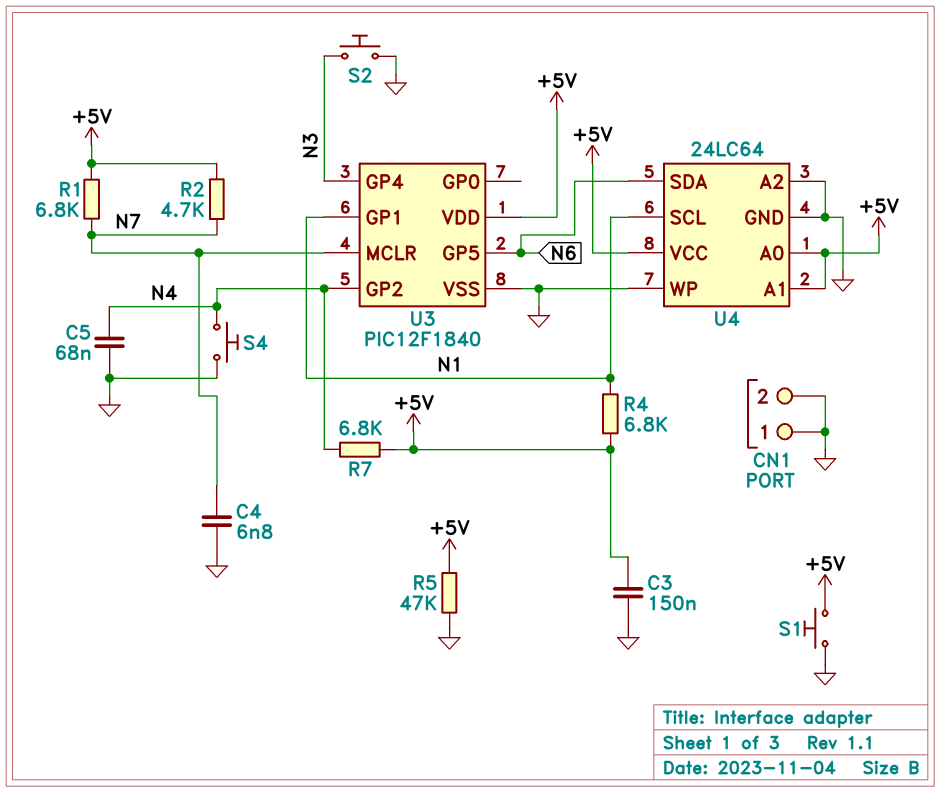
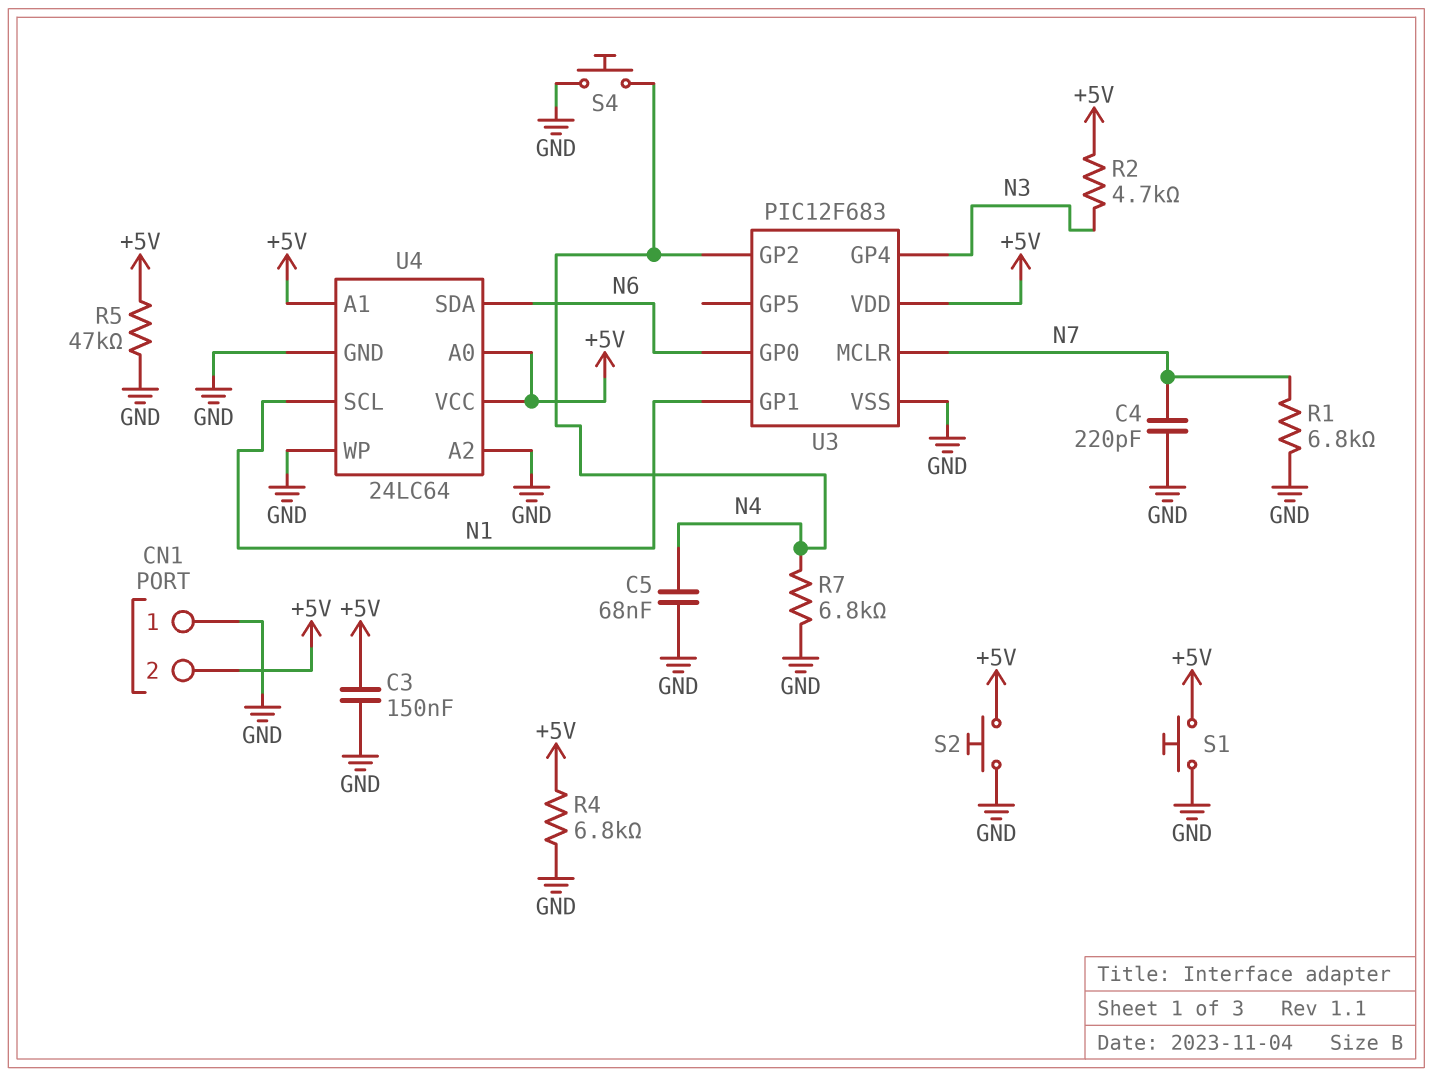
C4: 6.8nF (GND, N7) -> 220pF (GND, N7)
CN1 pin 2: GND -> +5V
R1: 6.8k (+5V, N7) -> 6.8k (GND, N7)
R2: 4.7k (+5V, N7) -> 4.7k (+5V, N3)
R4: 6.8k (+5V, N1) -> 6.8k (+5V, GND)
R7: 6.8k (+5V, N4) -> 6.8k (GND, N4)
S2: button (GND, N3) -> button (+5V, GND)
U3: PIC12F1840 -> PIC12F683
U3 pin GP0: none -> N6
U3 pin GP5: N6 -> none

